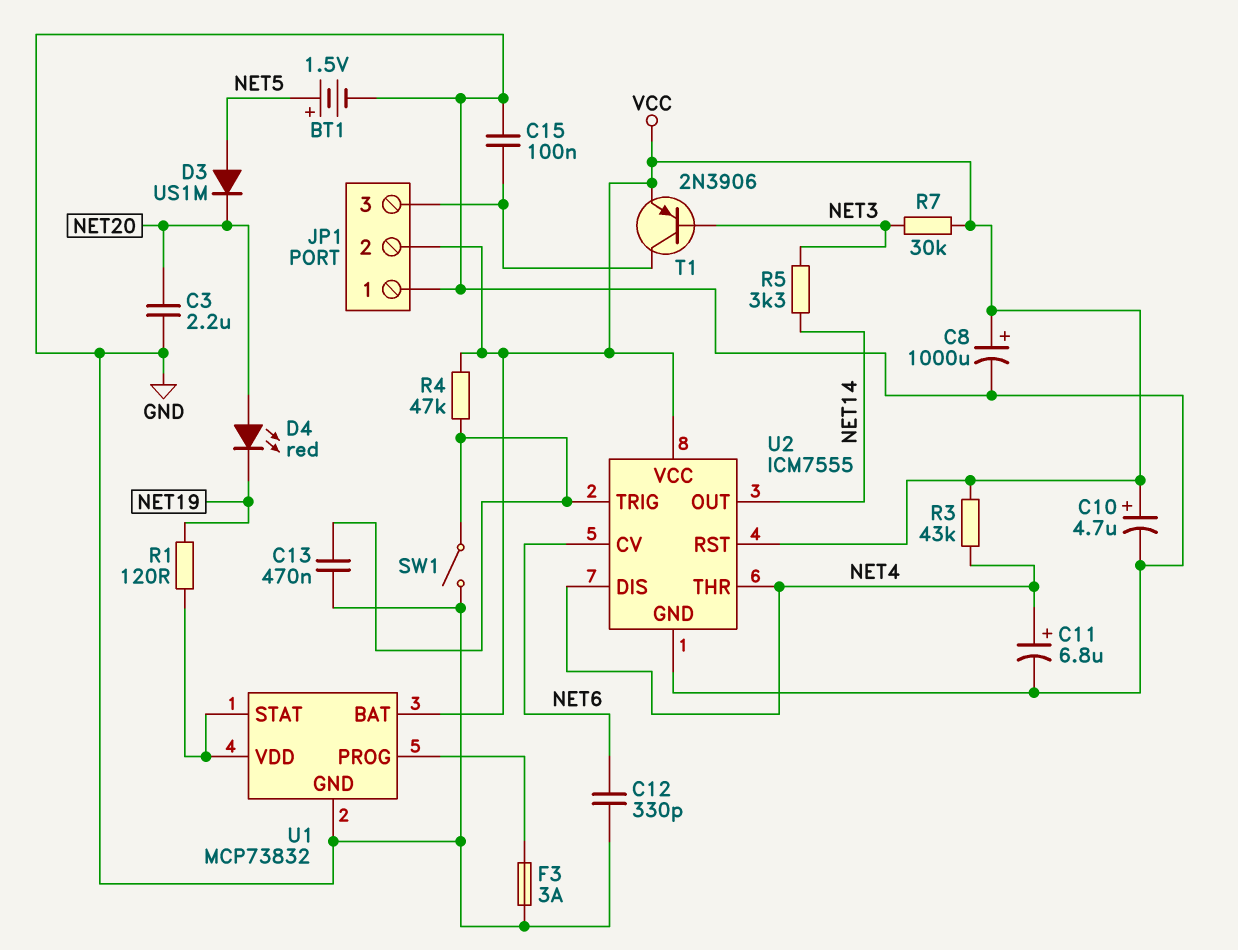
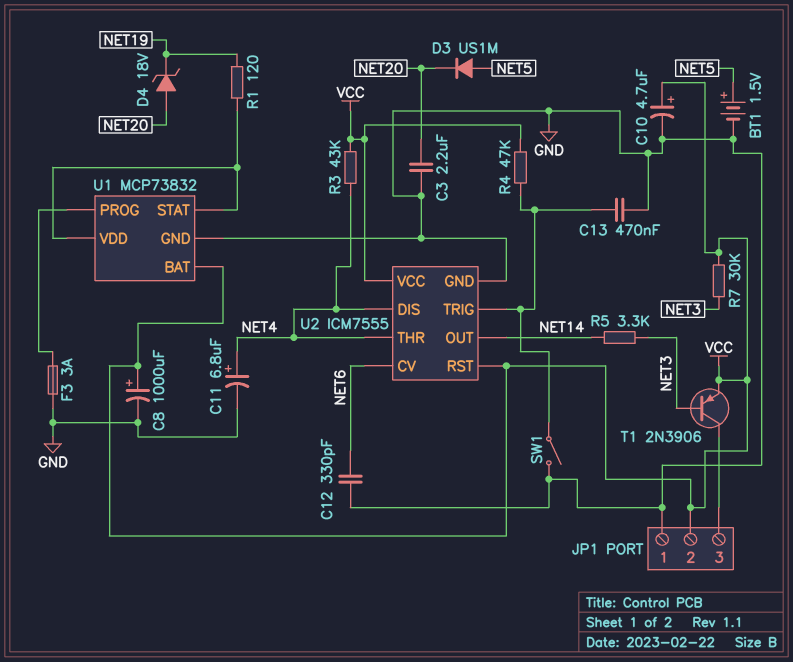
C15: 100nF (GND, JP1/3) -> none
D4: LED red (A NET20, K NET19) -> zener 18V (A NET20, K NET19)

